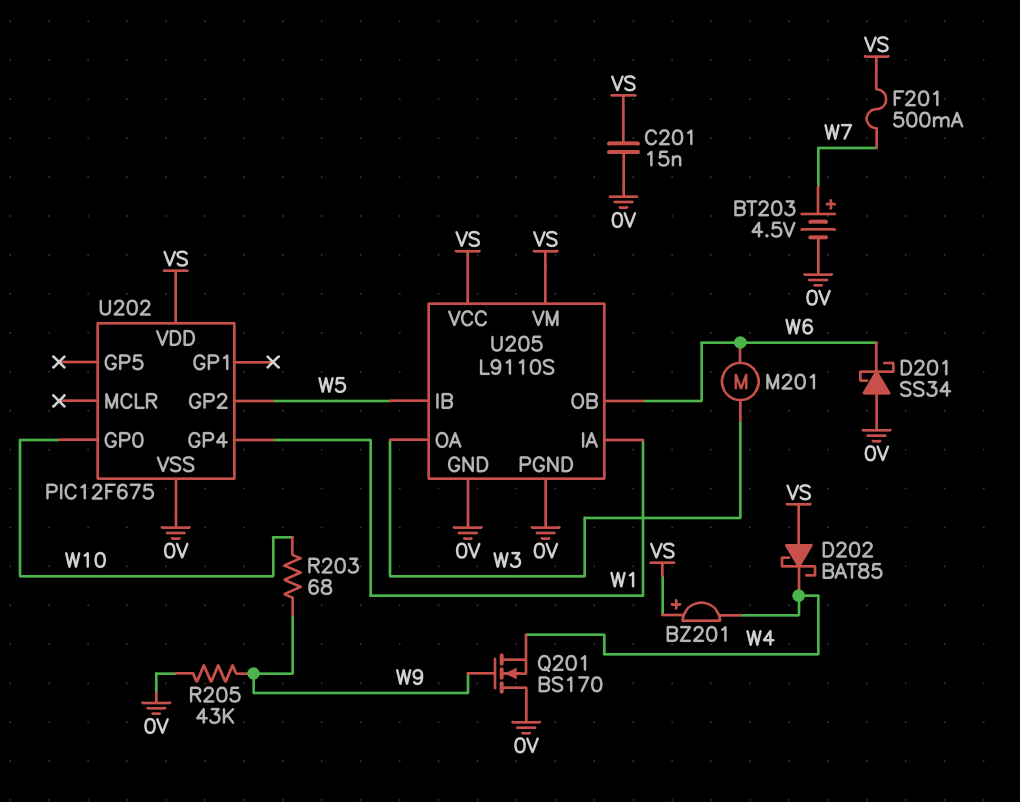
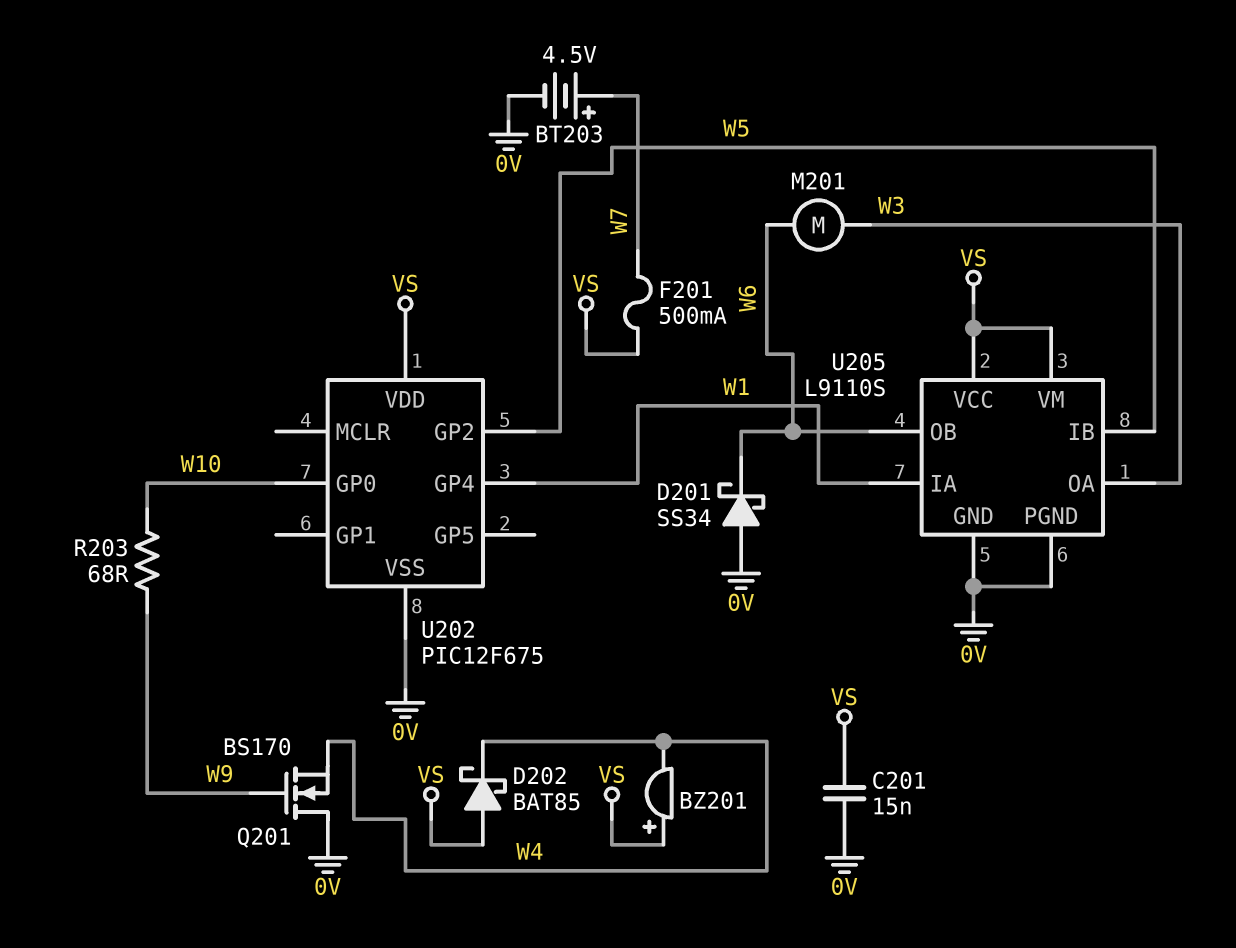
R205: 43k (0V, W9) -> none

